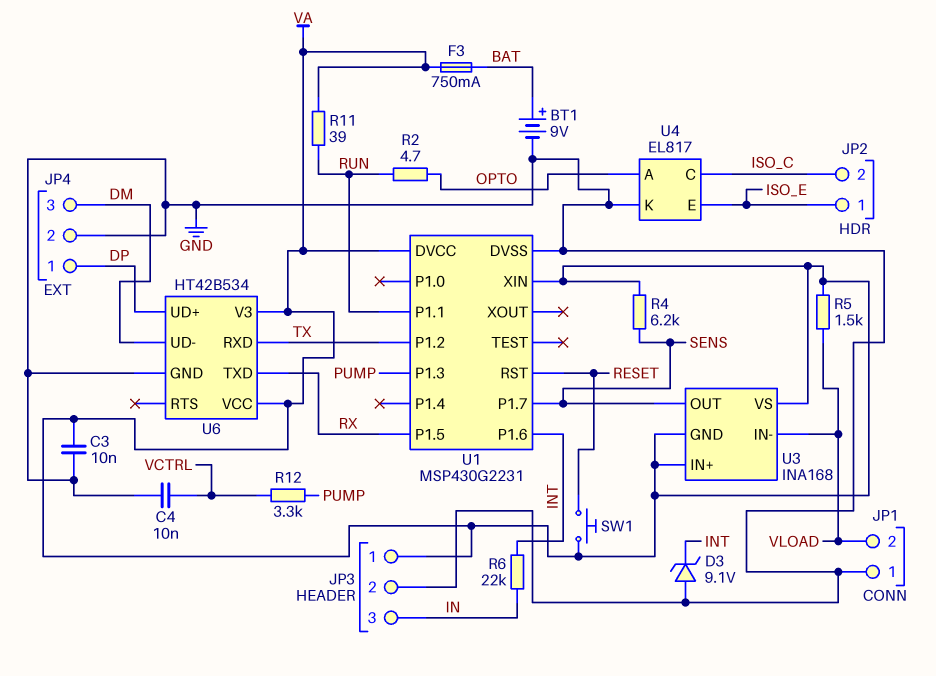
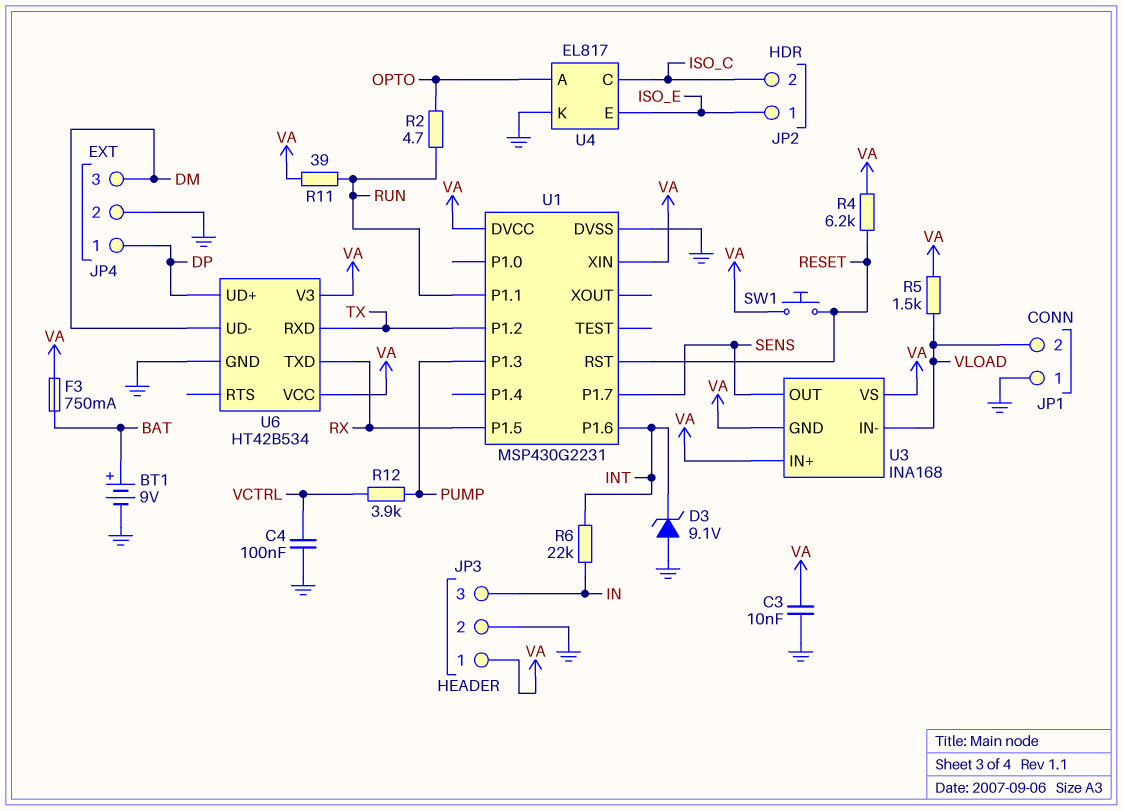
C4: 10nF (GND, VCTRL) -> 100nF (GND, VCTRL)
R4: 6.2k (SENS, VA) -> 6.2k (RESET, VA)
R12: 3.3k (PUMP, VCTRL) -> 3.9k (PUMP, VCTRL)

